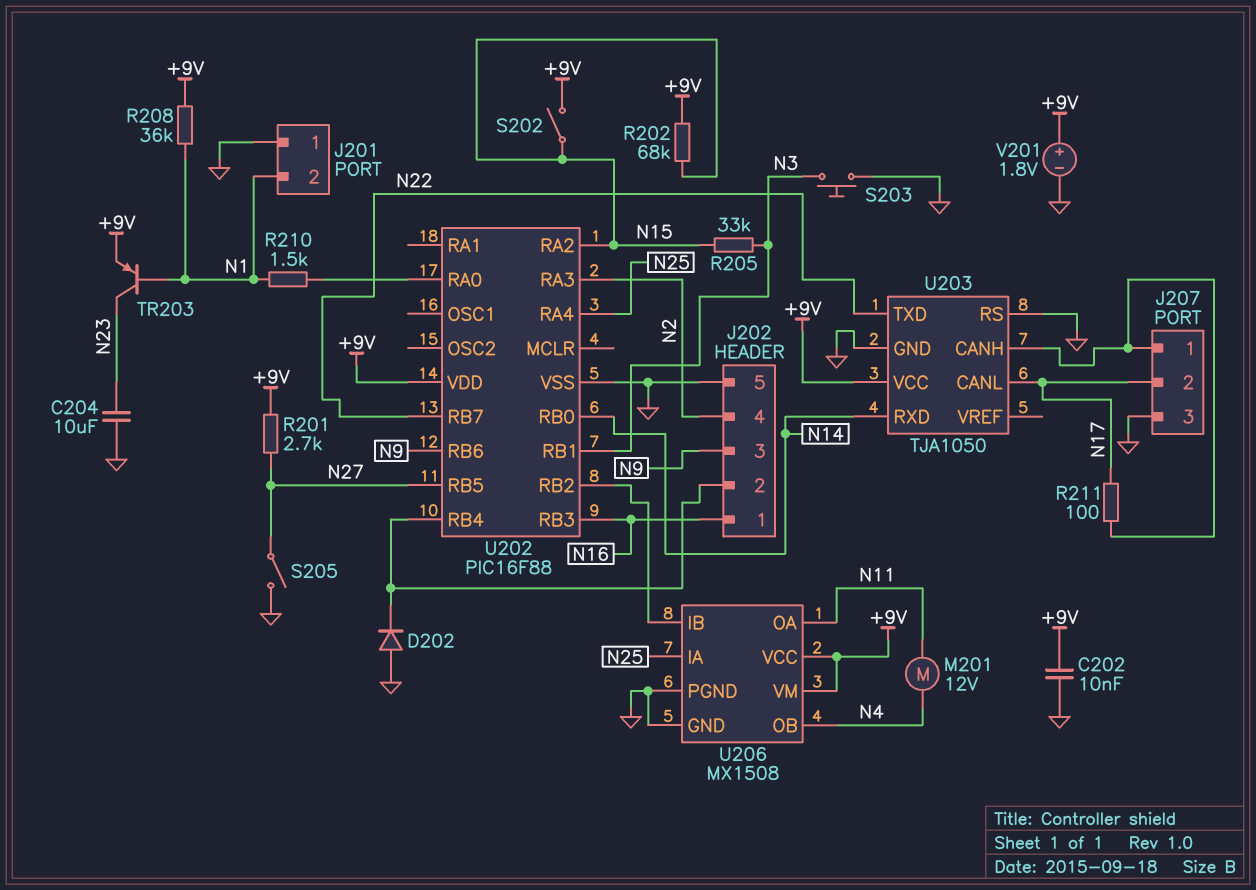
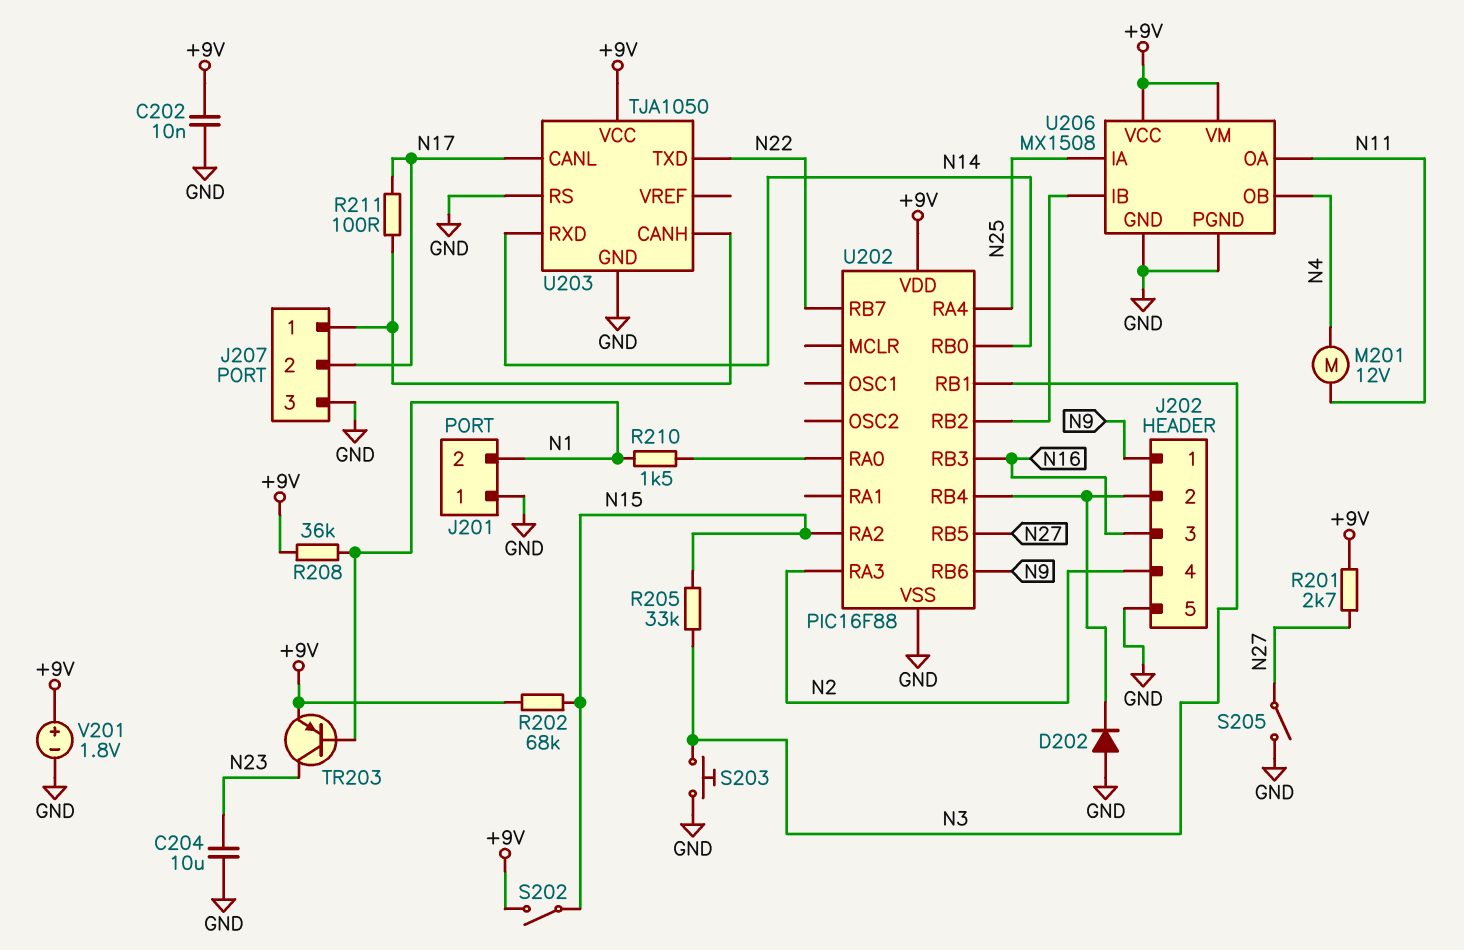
J202 pin 1: N16 -> N9
J202 pin 3: N9 -> N16

